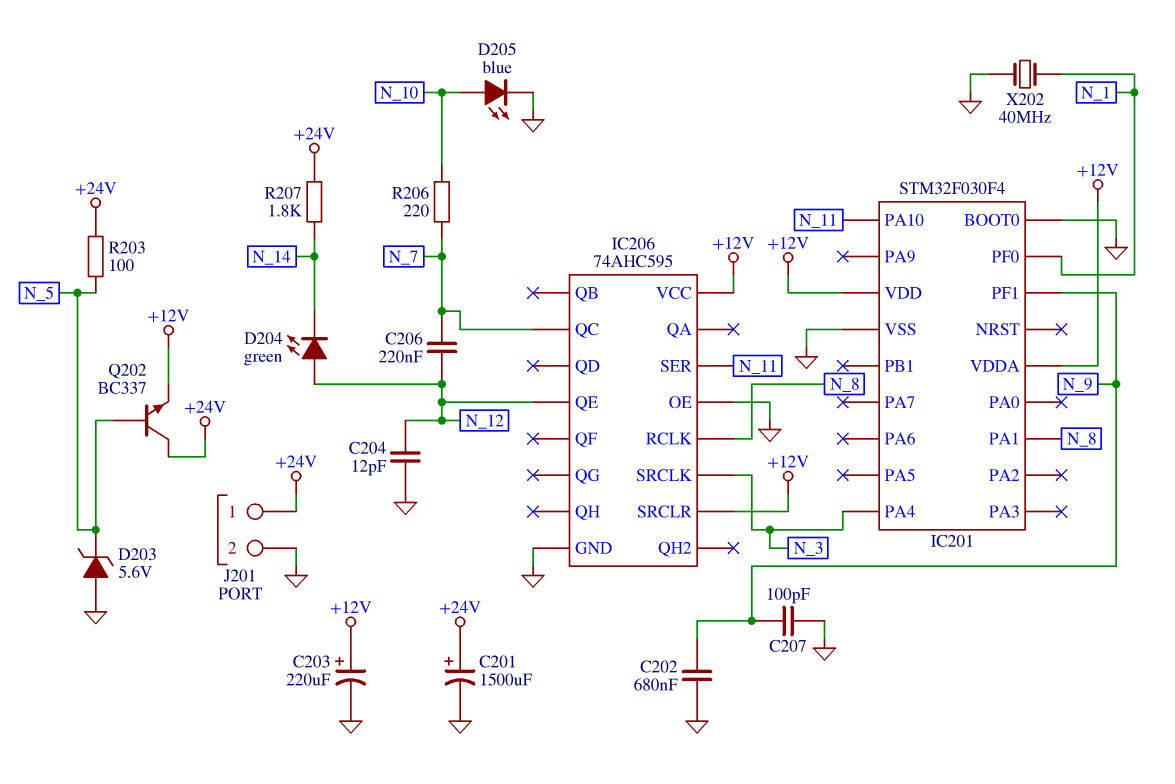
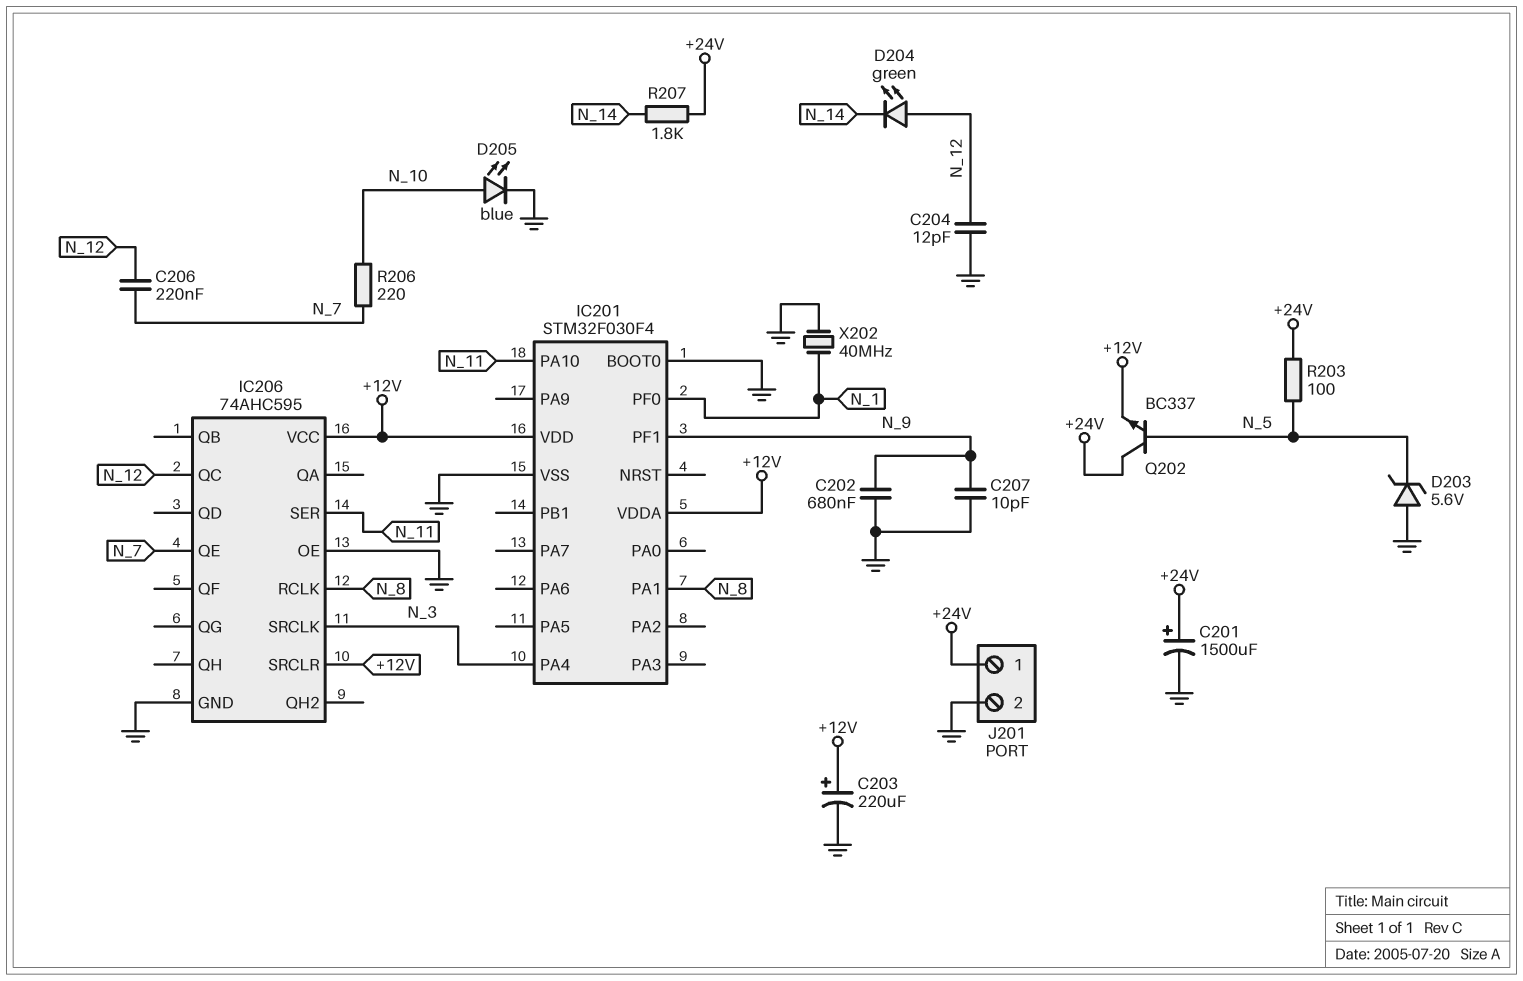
C207: 100pF (GND, N_9) -> 10pF (GND, N_9)
IC206 pin QC: N_7 -> N_12
IC206 pin QE: N_12 -> N_7

